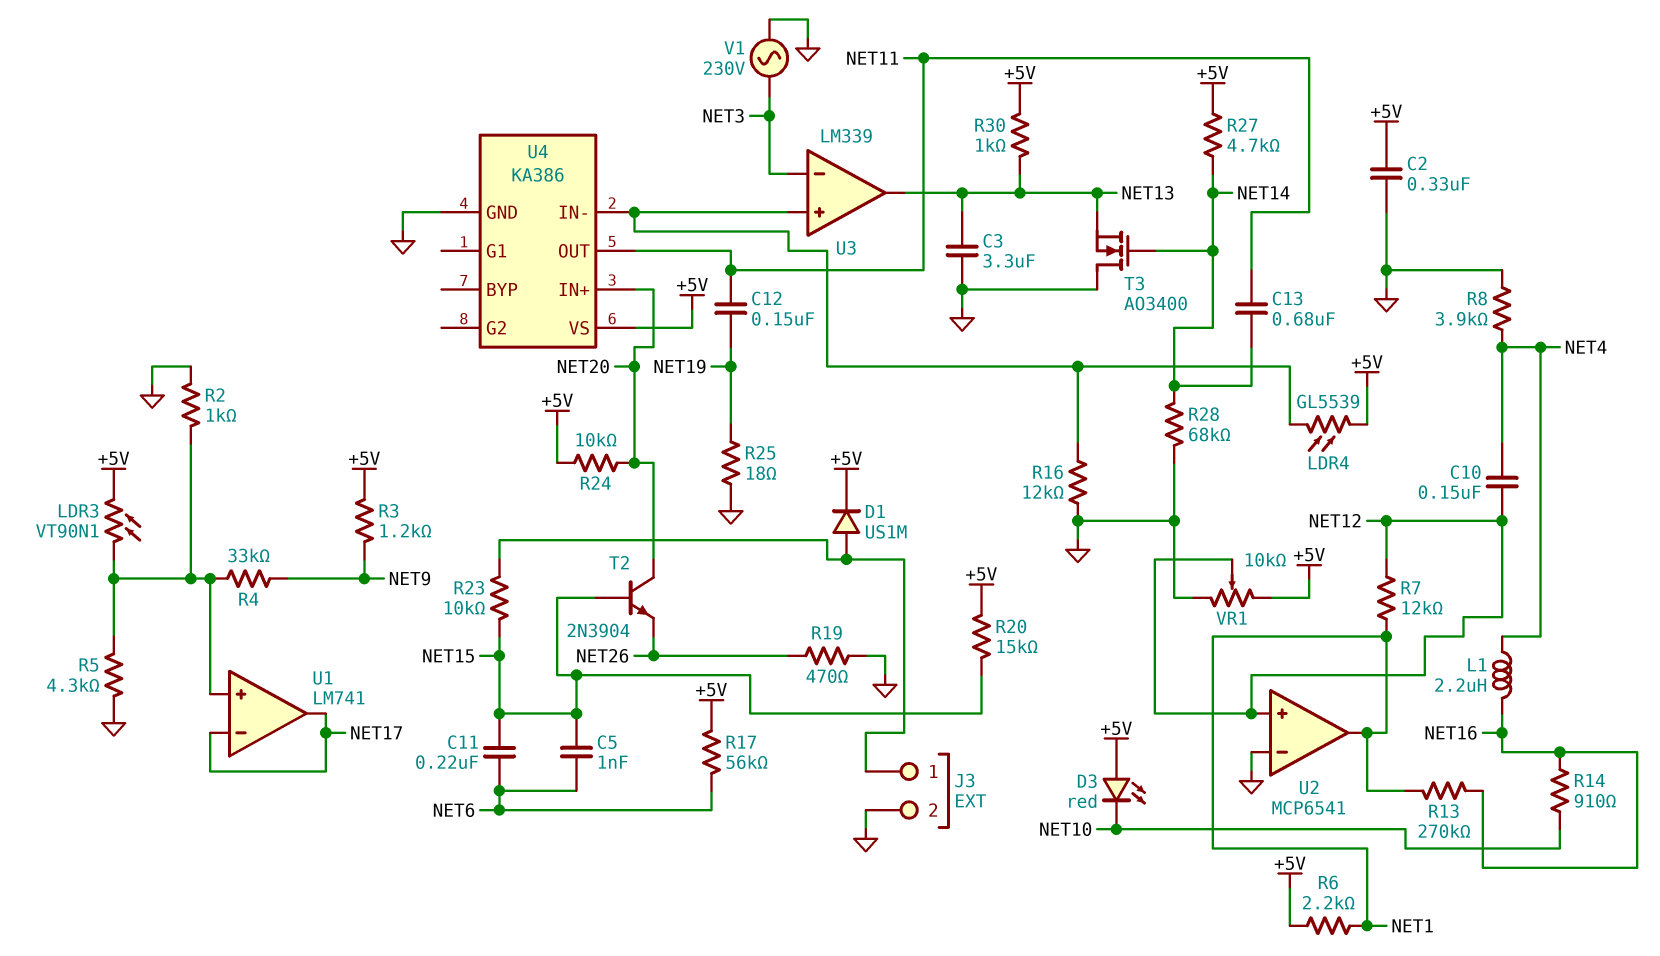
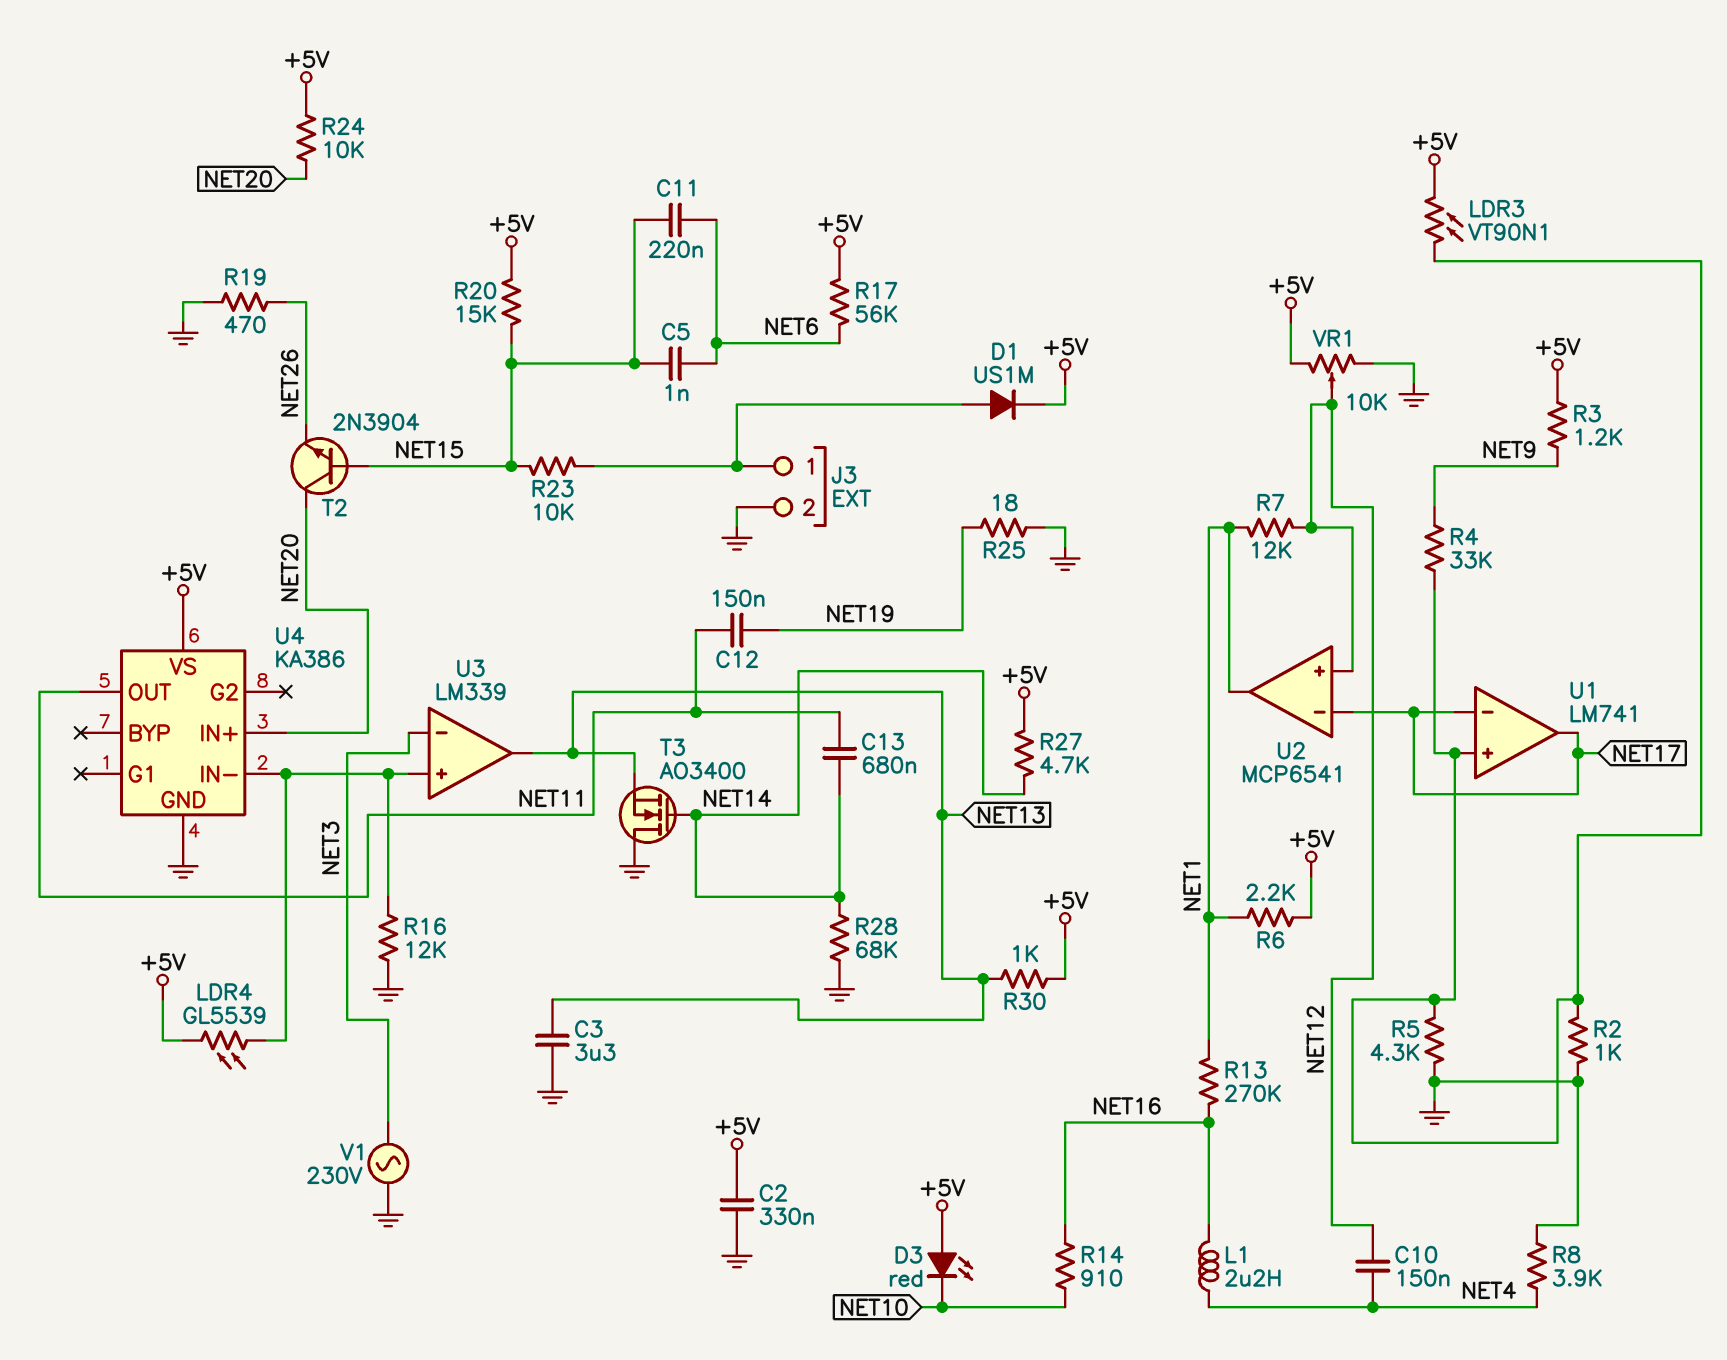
U2 pin in-: GND -> NET17

